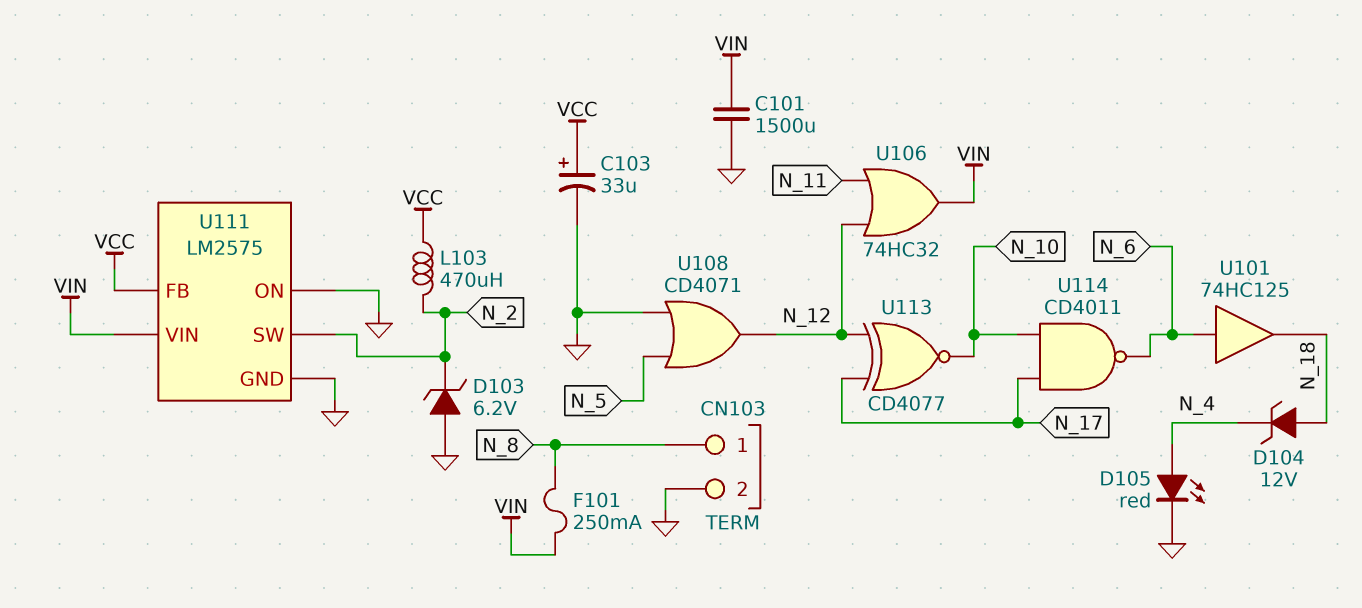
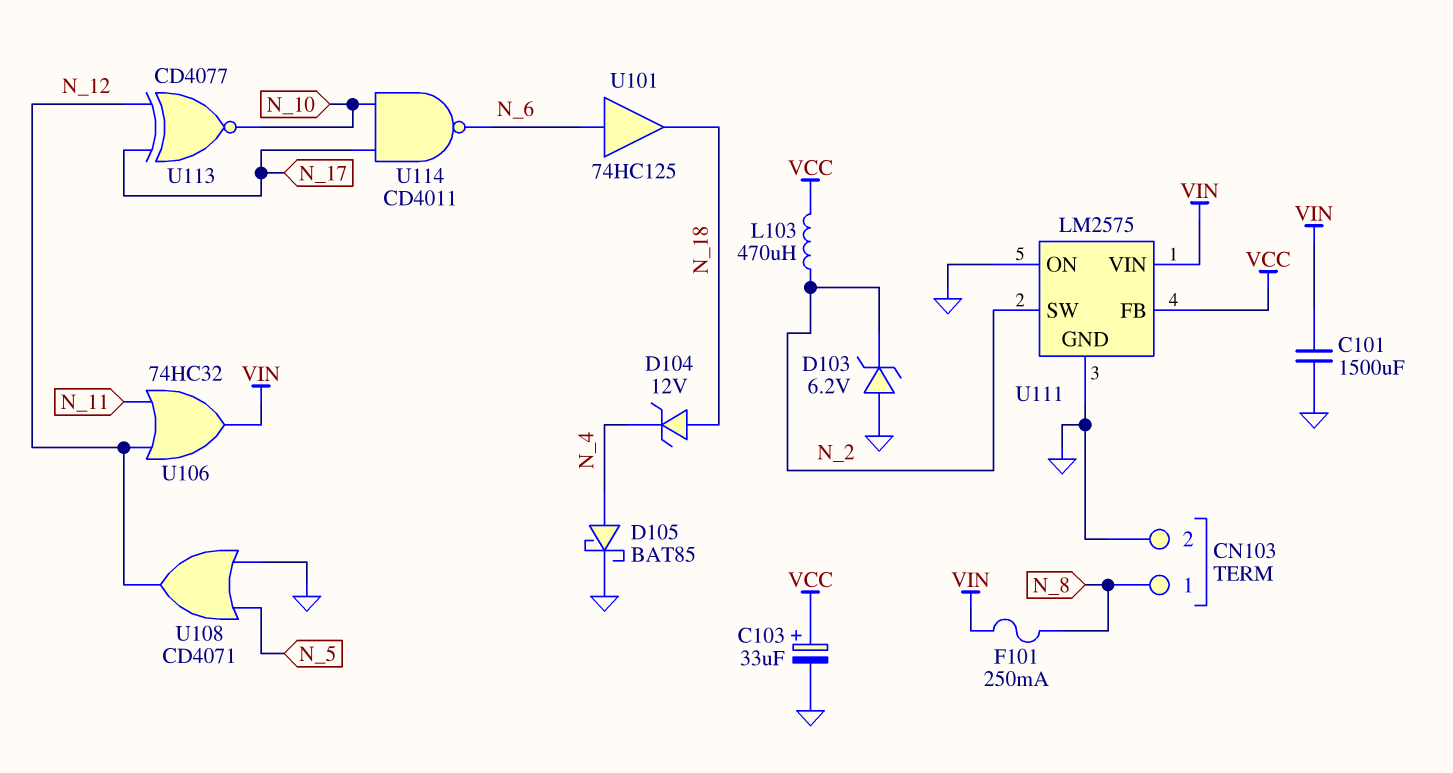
D105: LED red (A N_4, K GND) -> schottky BAT85 (A N_4, K GND)

